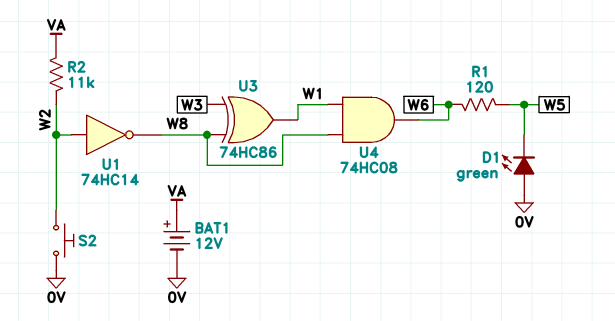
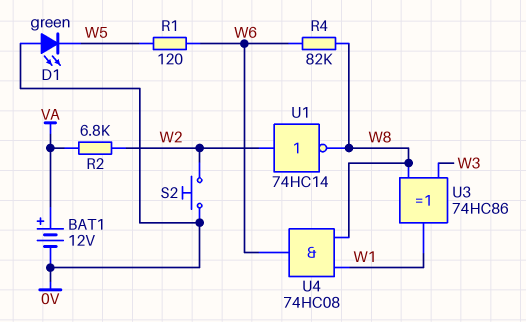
R2: 11k (VA, W2) -> 6.8k (VA, W2)
R4: none -> 82k (W6, W8)

